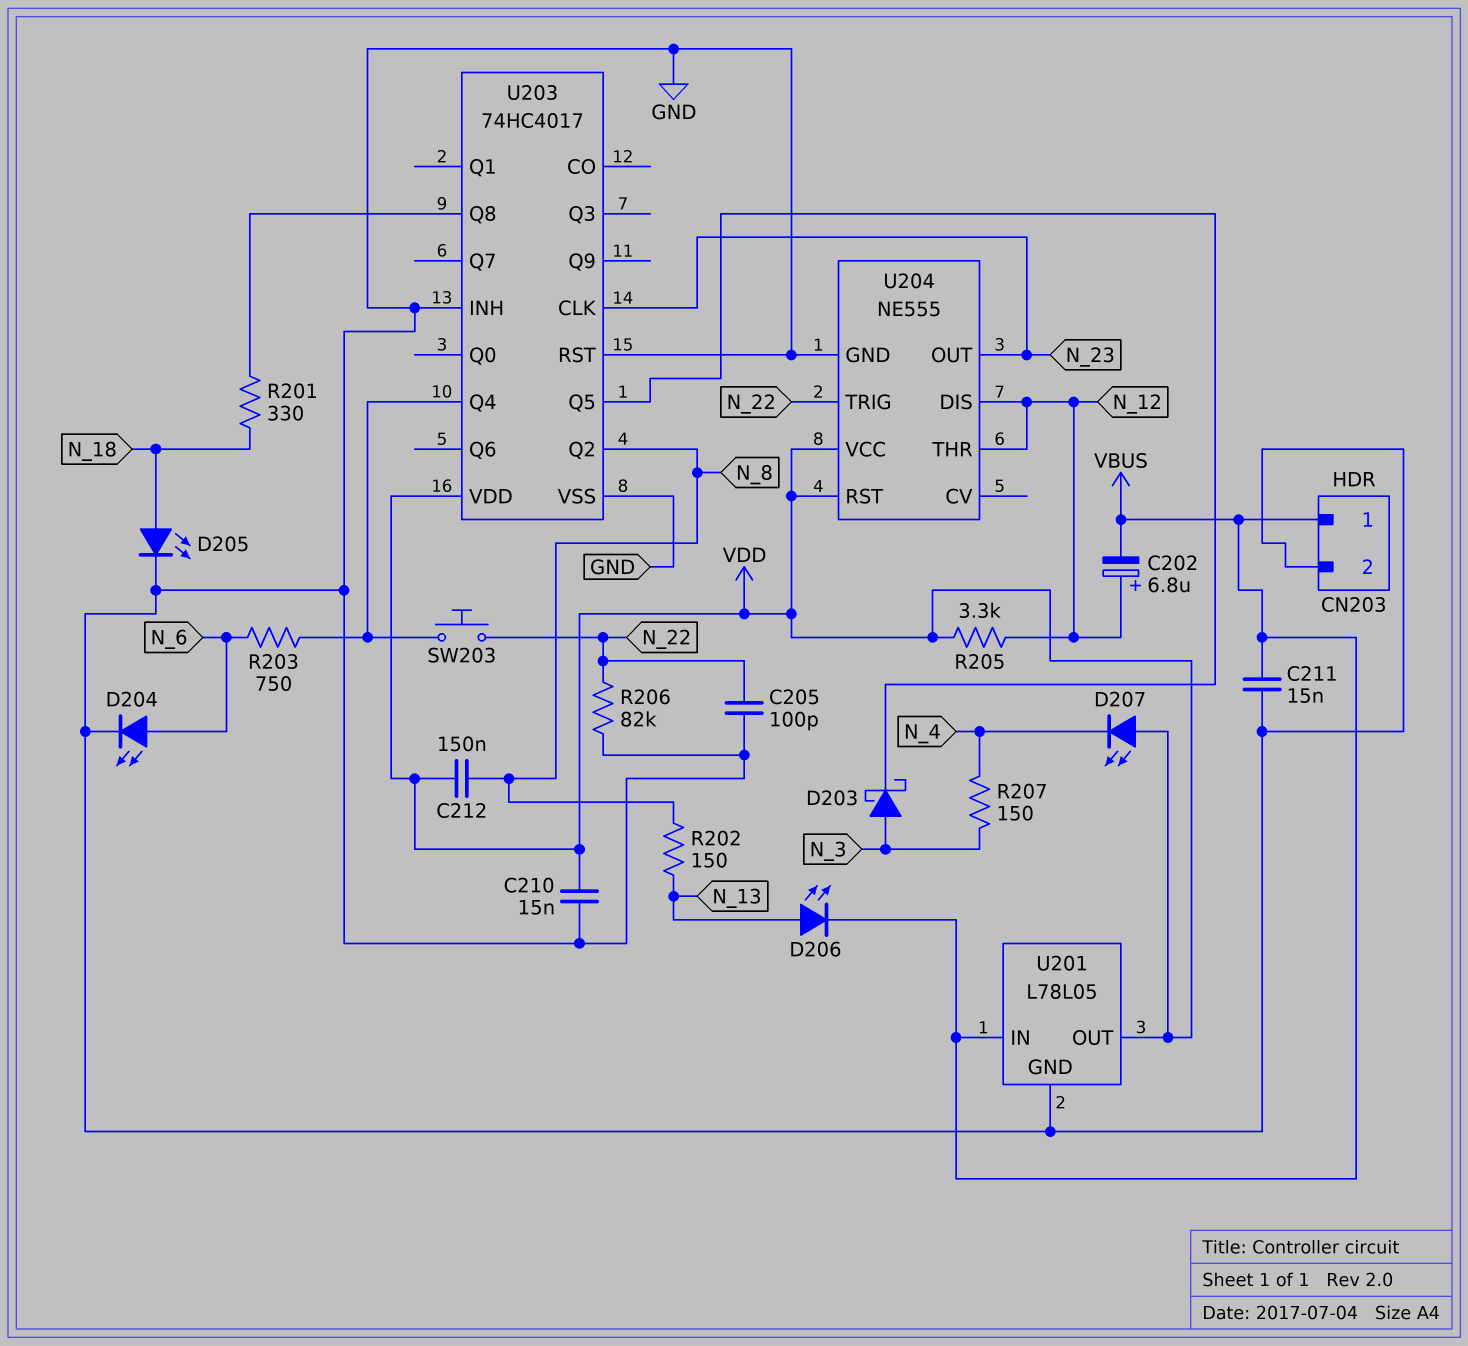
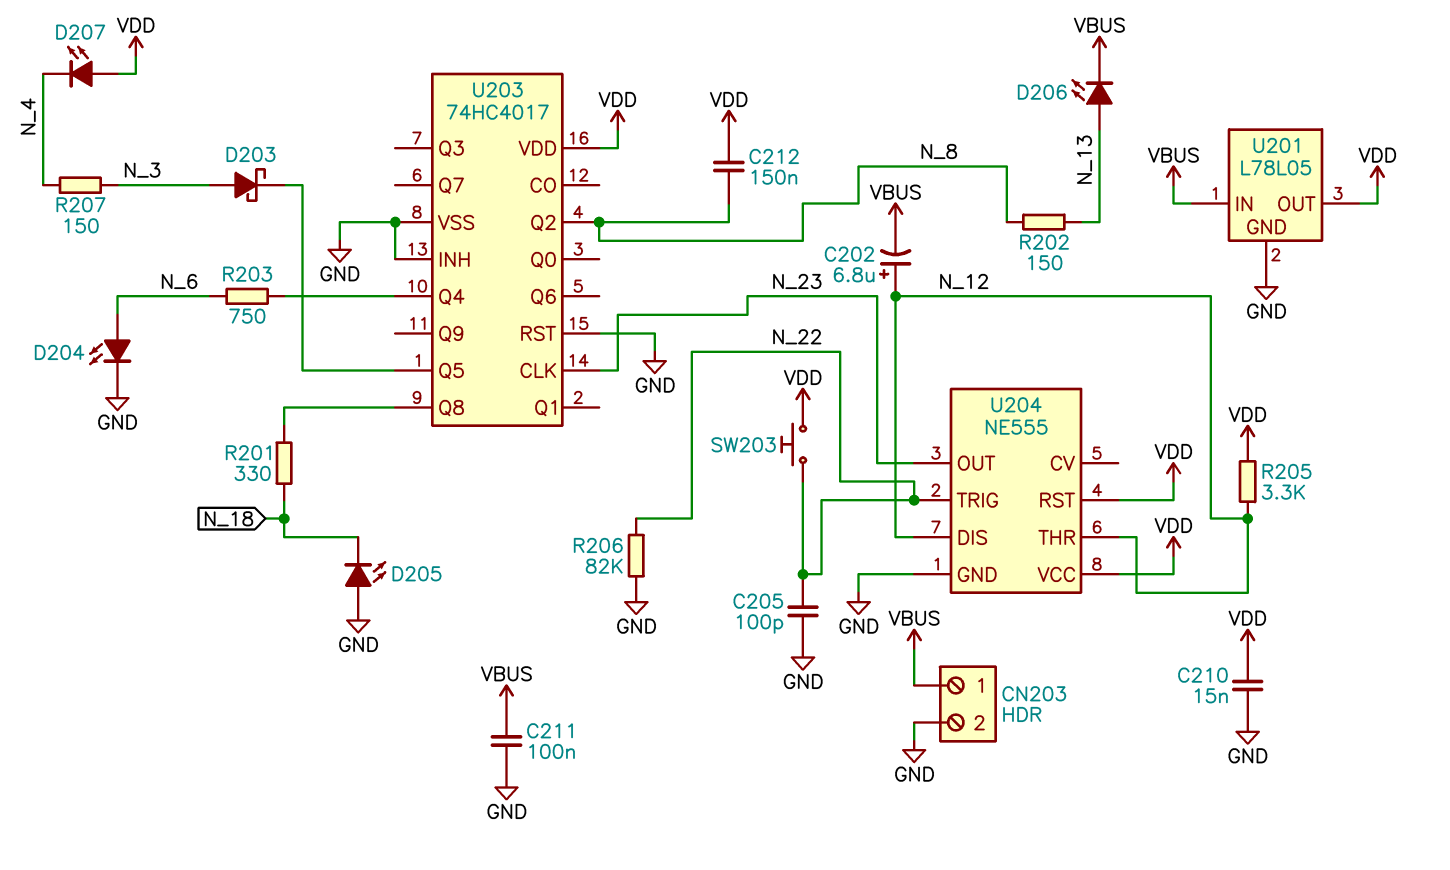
C211: 15nF (GND, VBUS) -> 100nF (GND, VBUS)
D205: LED (A N_18, K GND) -> LED (A GND, K N_18)
SW203: button (N_22, U203/Q4) -> button (N_22, VDD)

